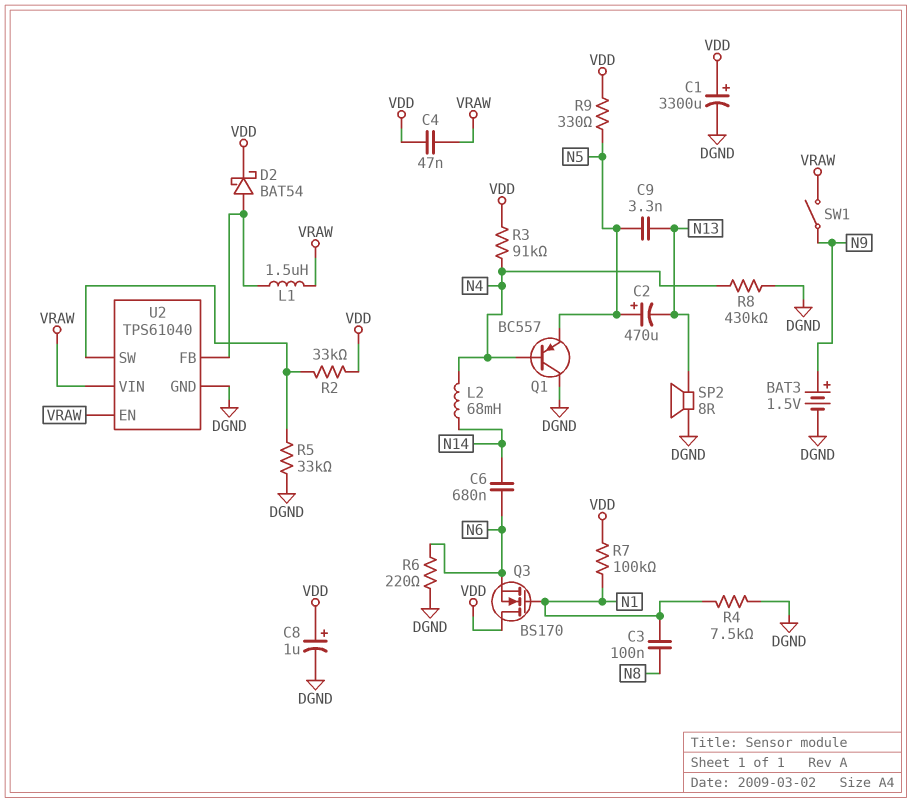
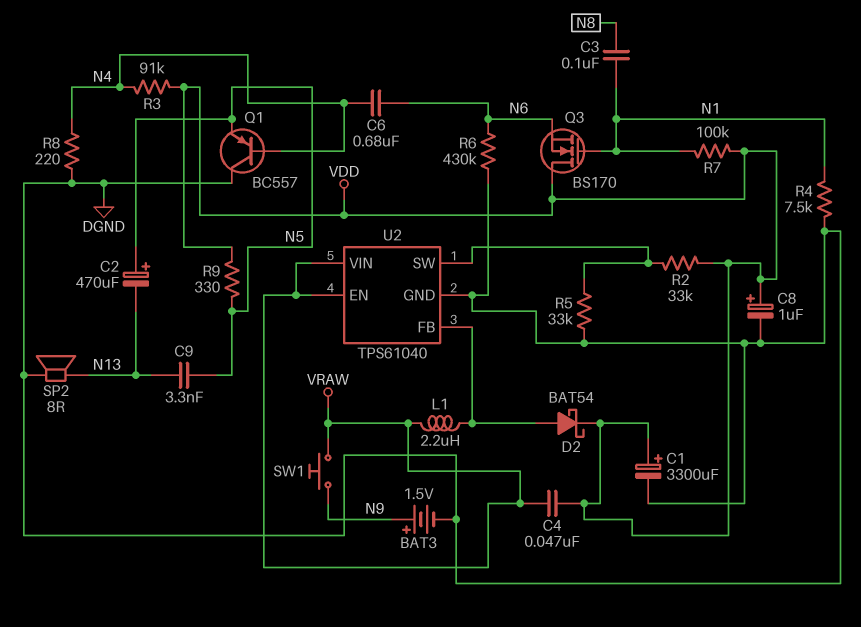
C6: 680nF (N6, N14) -> 680nF (N4, N6)
L1: 1.5uH (U2/FB, VRAW) -> 2.2uH (U2/FB, VRAW)
L2: 68mH (N4, N14) -> none
R6: 220 (DGND, N6) -> 430k (DGND, N6)
R8: 430k (DGND, N4) -> 220 (DGND, N4)
SW1: switch (N9, VRAW) -> button (N9, VRAW)

